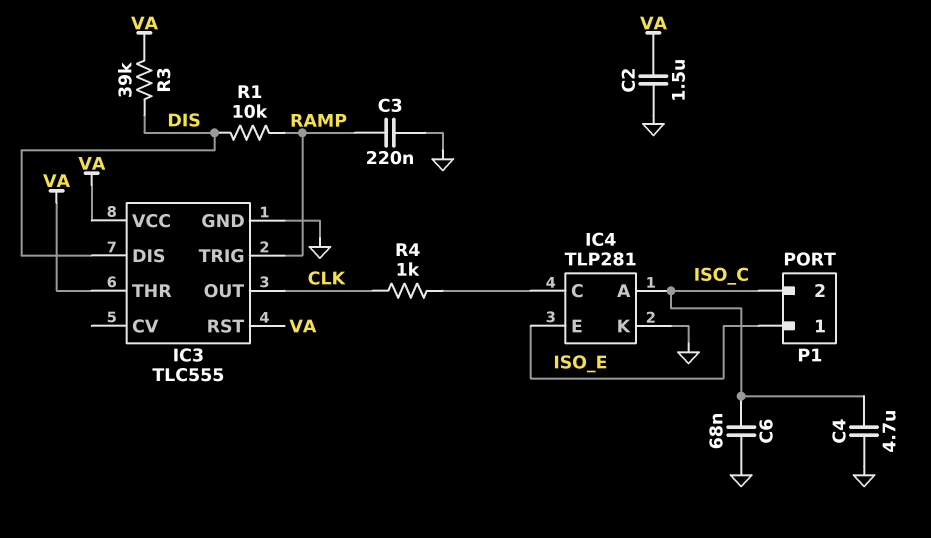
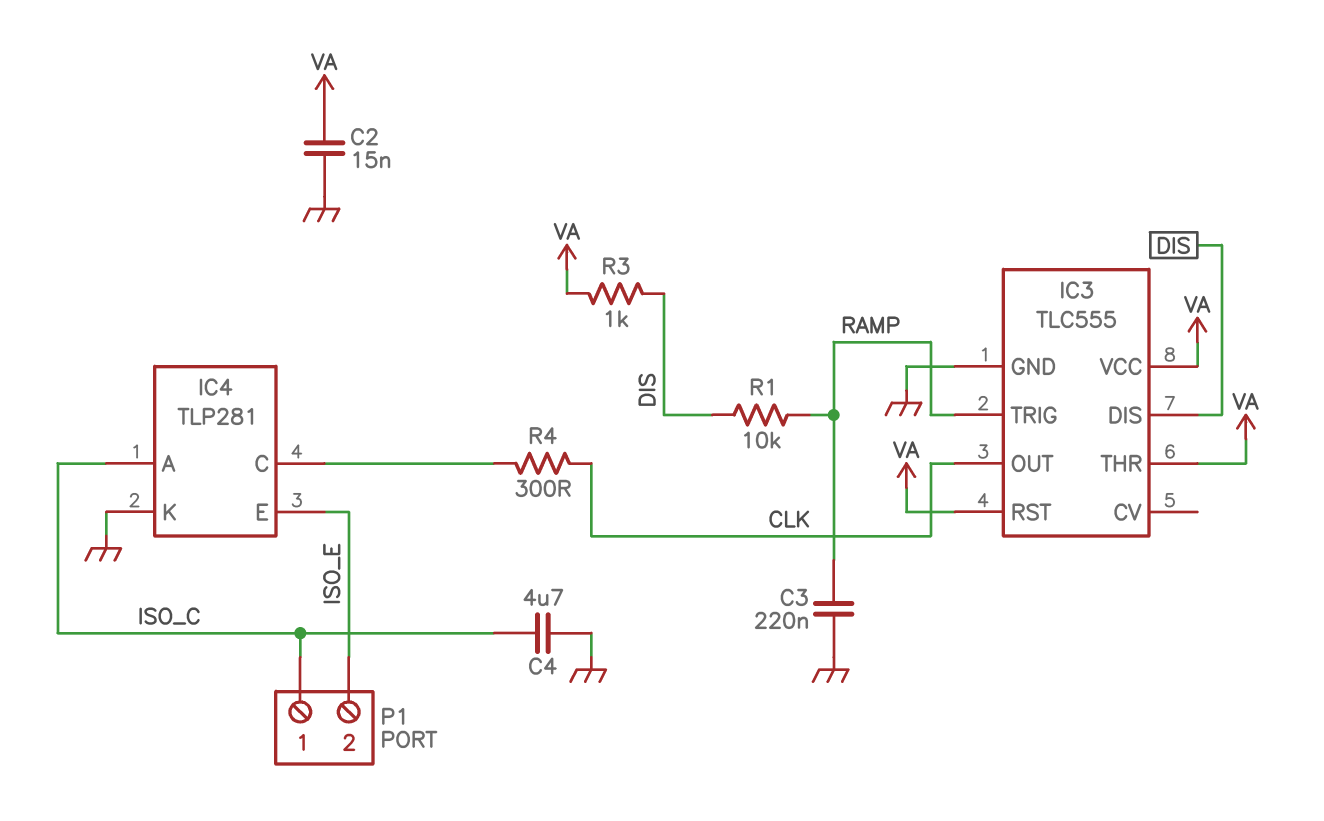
C2: 1.5uF (GND, VA) -> 15nF (GND, VA)
C6: 68nF (GND, ISO_C) -> none
P1 pin 1: ISO_E -> ISO_C
P1 pin 2: ISO_C -> ISO_E
R3: 39k (DIS, VA) -> 1k (DIS, VA)
R4: 1k (CLK, IC4/C) -> 300 (CLK, IC4/C)

